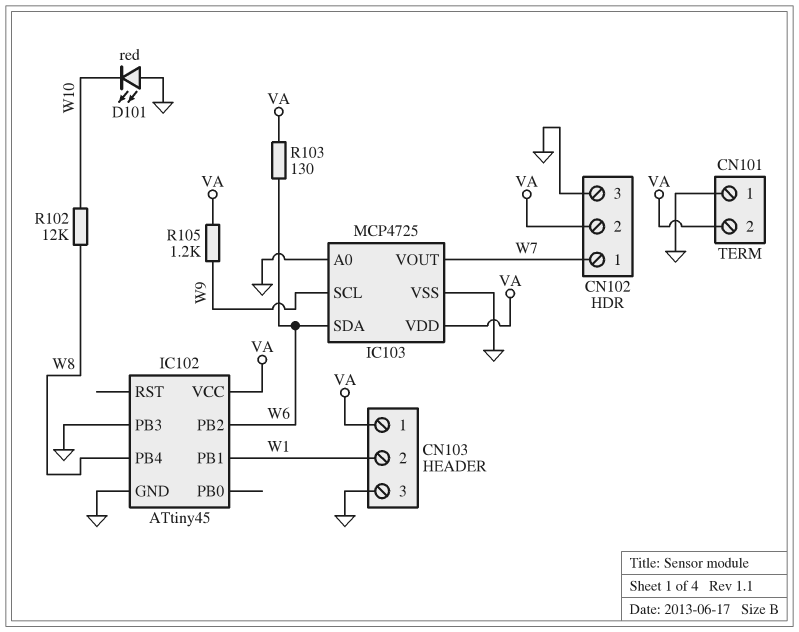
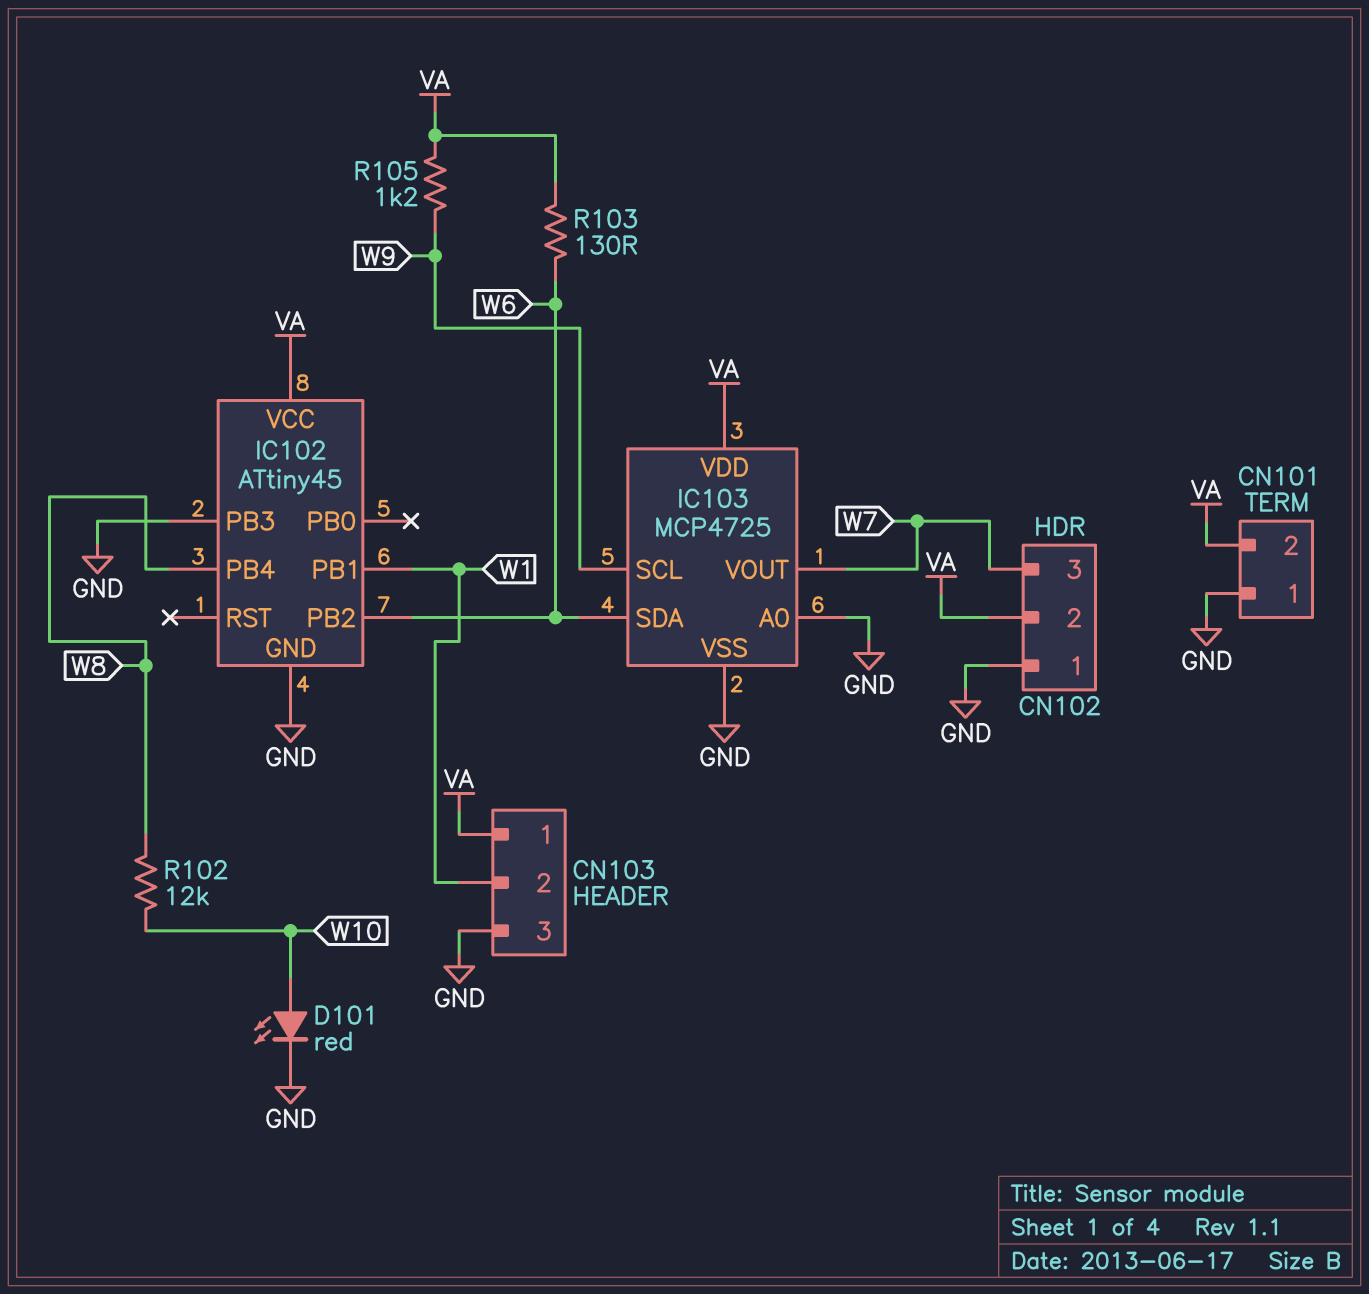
CN102 pin 1: W7 -> GND
CN102 pin 3: GND -> W7
D101: LED red (A GND, K W10) -> LED red (A W10, K GND)

